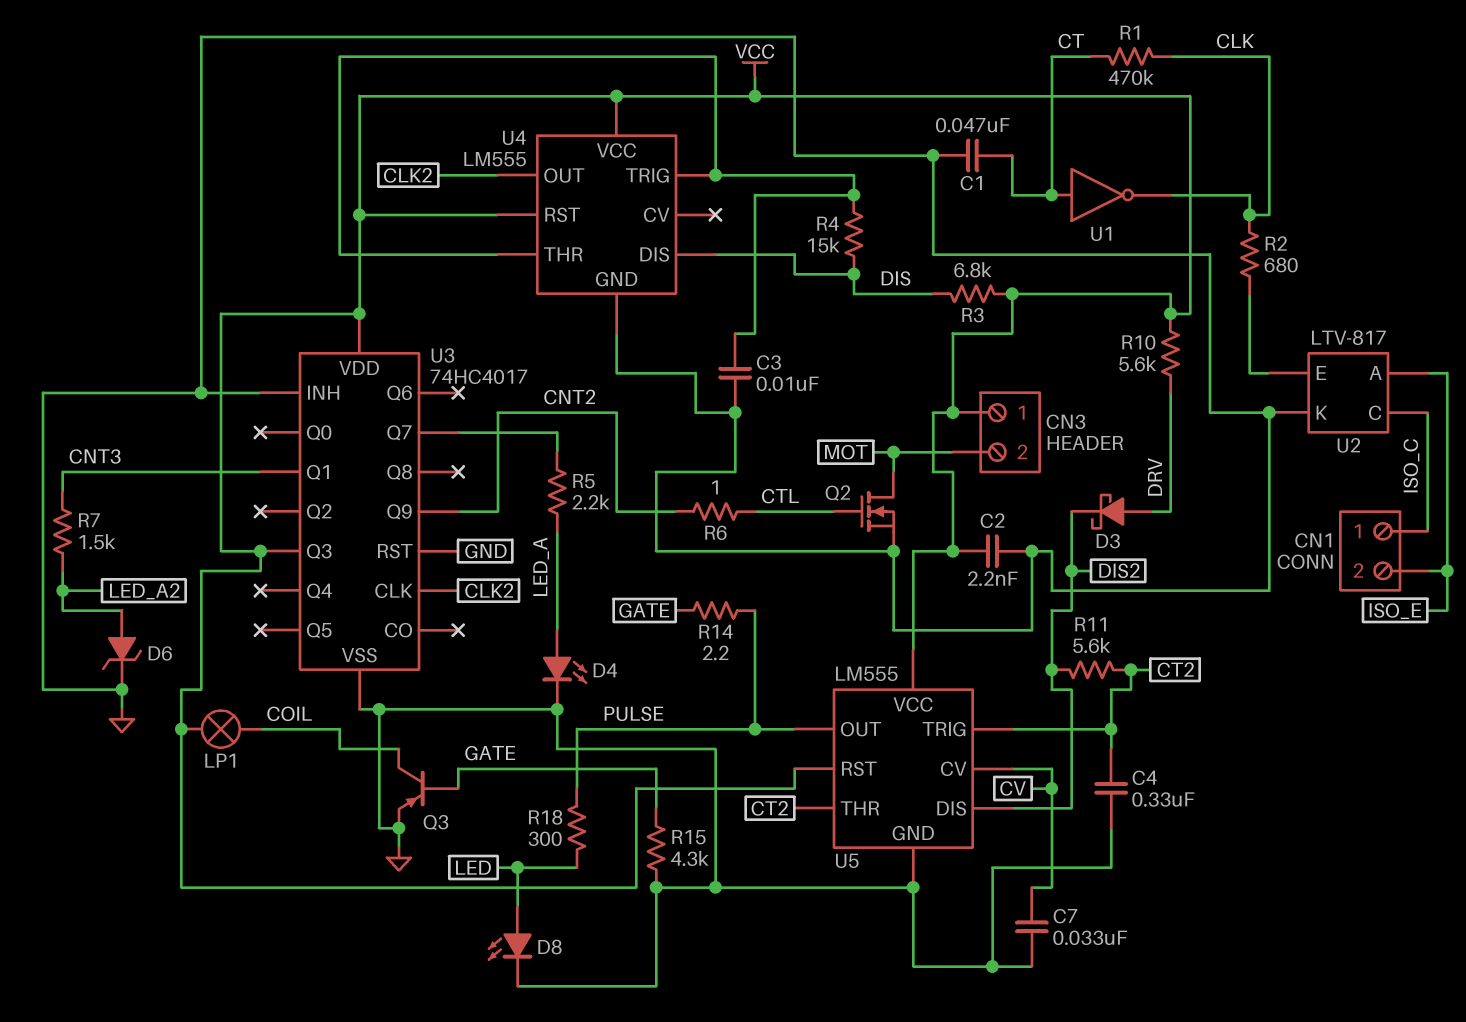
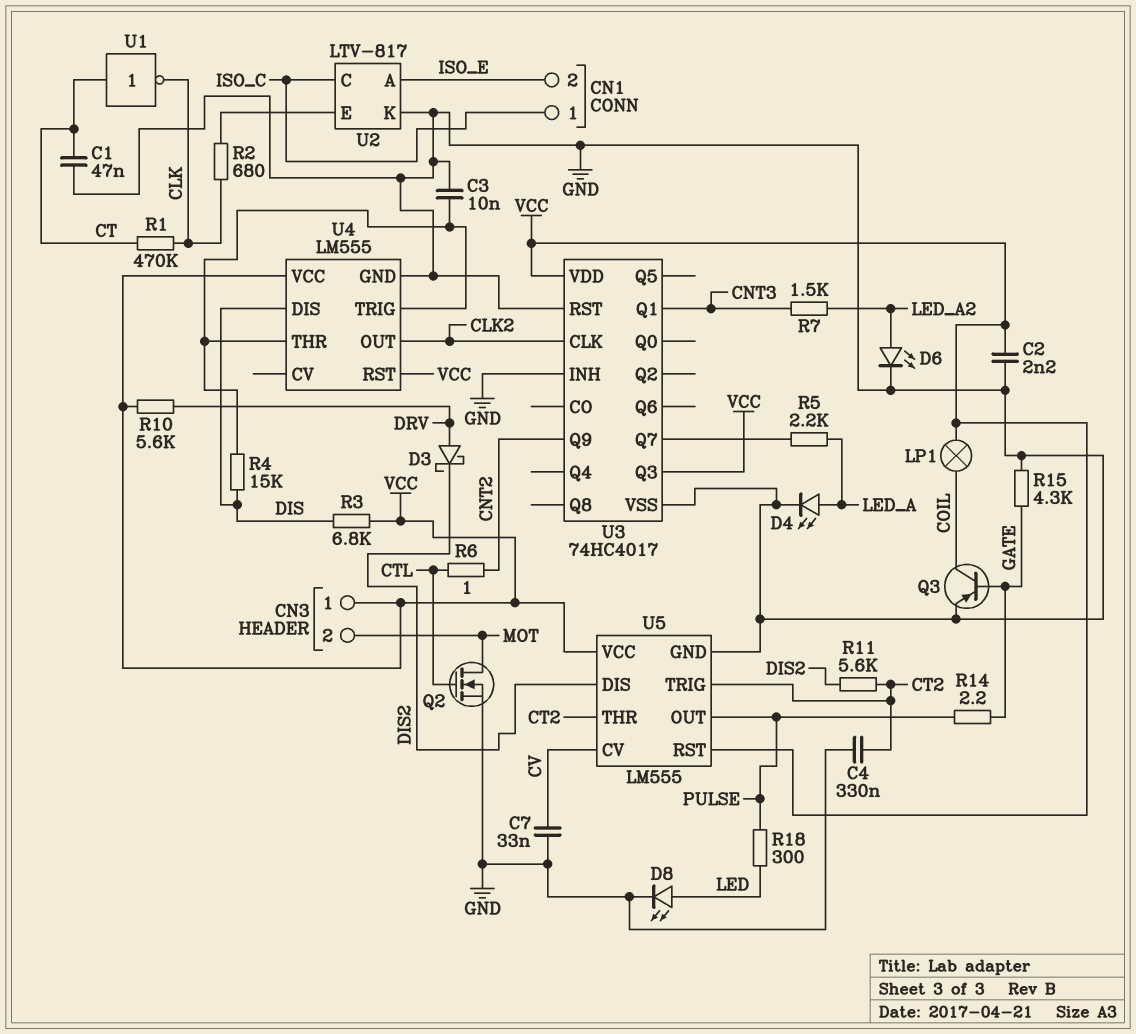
D6: zener (A LED_A2, K GND) -> LED (A LED_A2, K GND)

